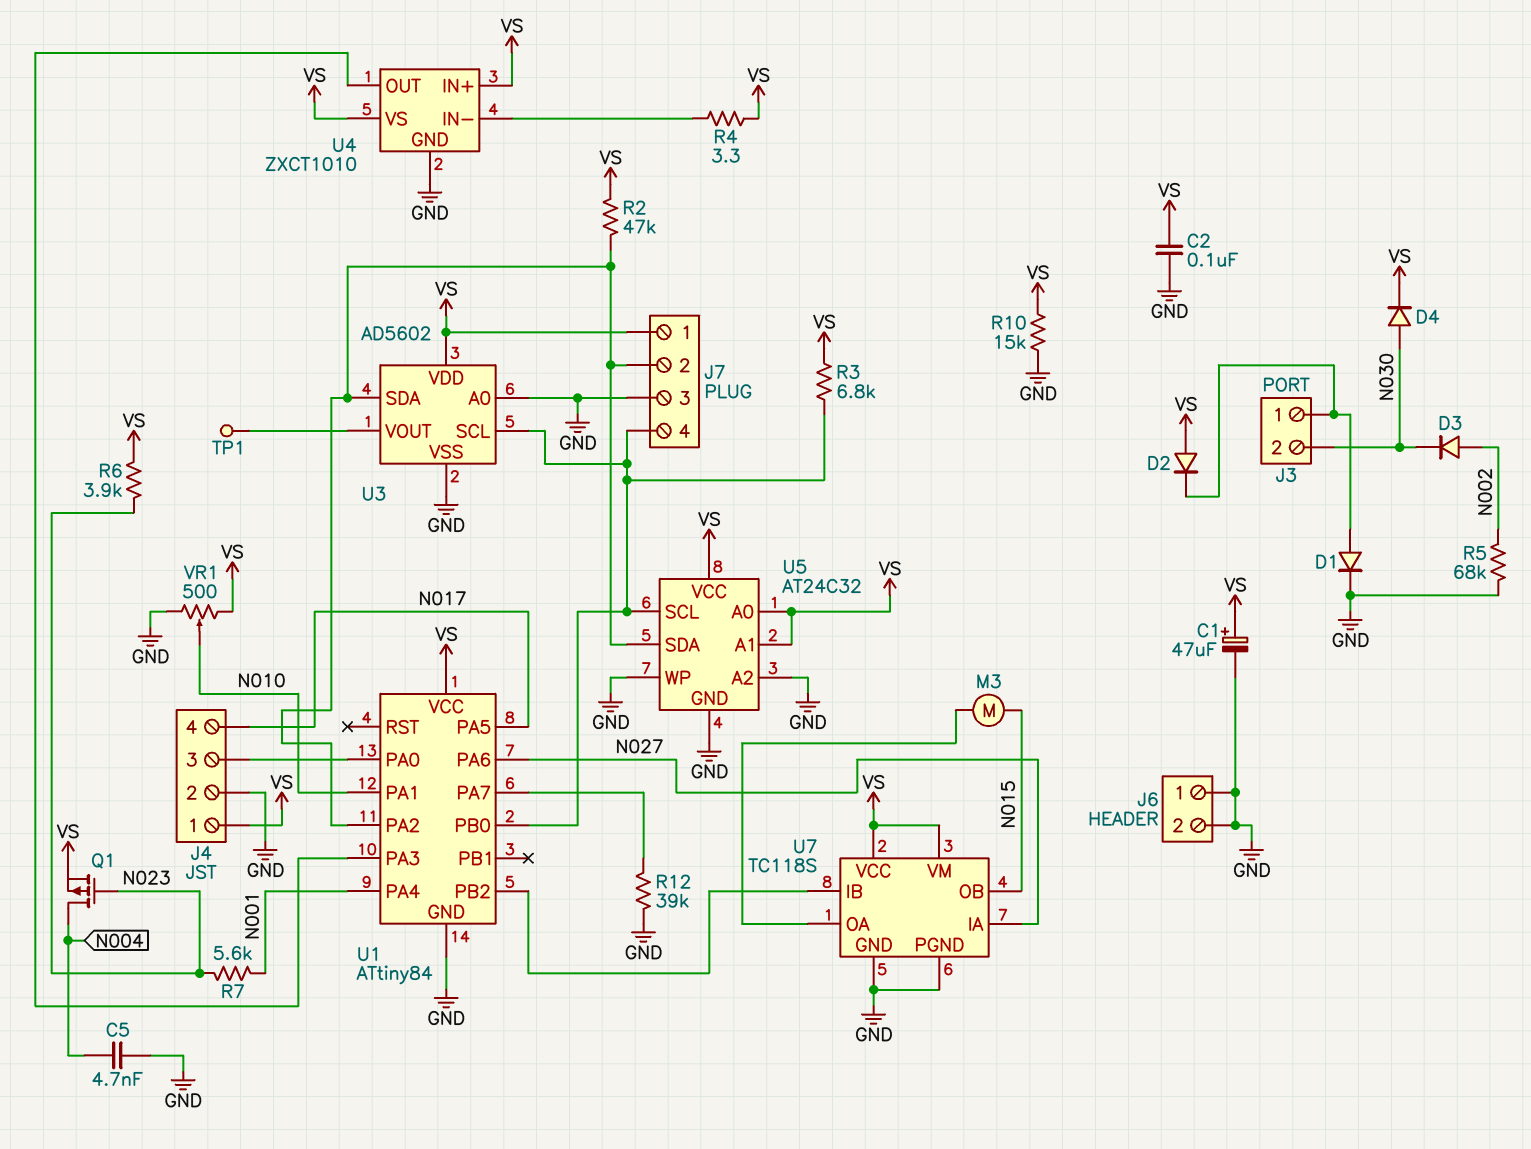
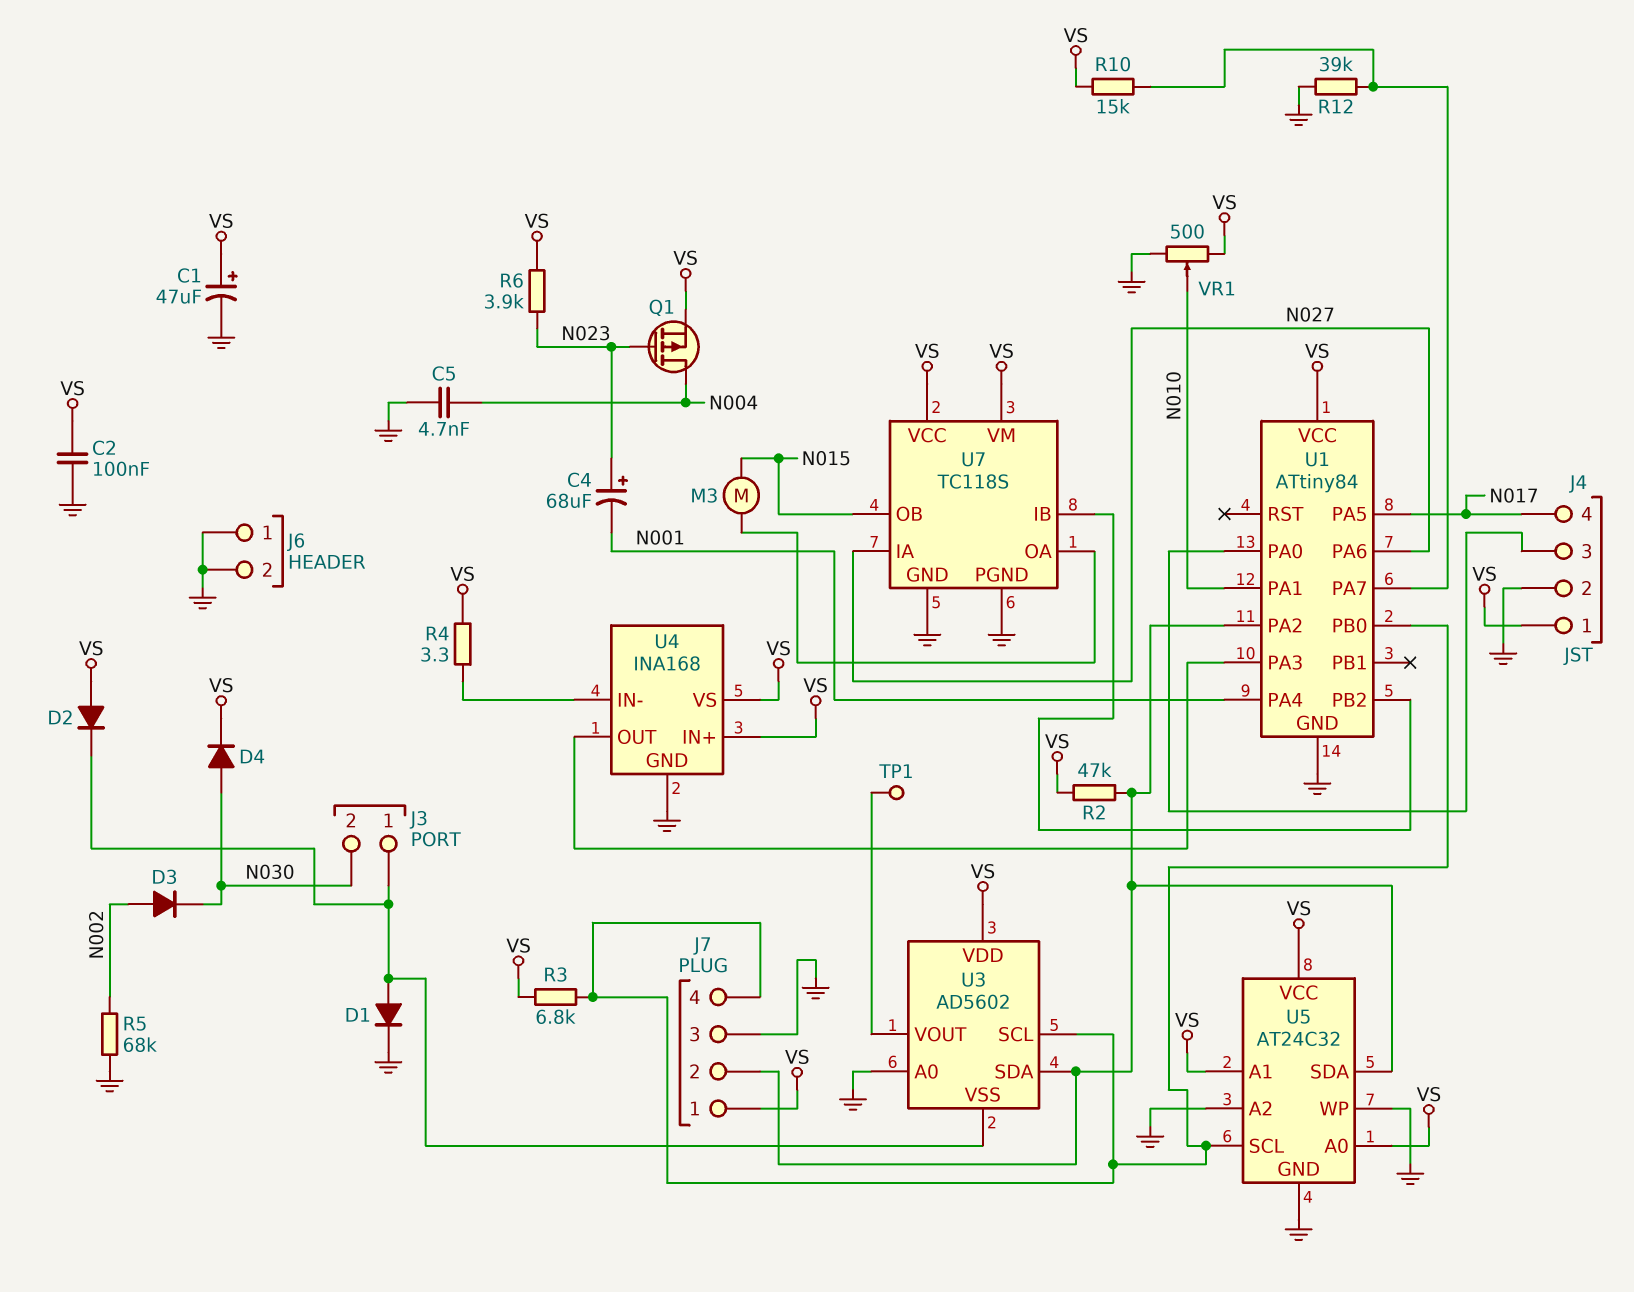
C4: none -> 68uF (plus N023, minus N001)
R7: 5.6k (N001, N023) -> none
R10: 15k (GND, VS) -> 15k (U1/PA7, VS)
U3 pin VSS: GND -> J3/1
U4: ZXCT1010 -> INA168

